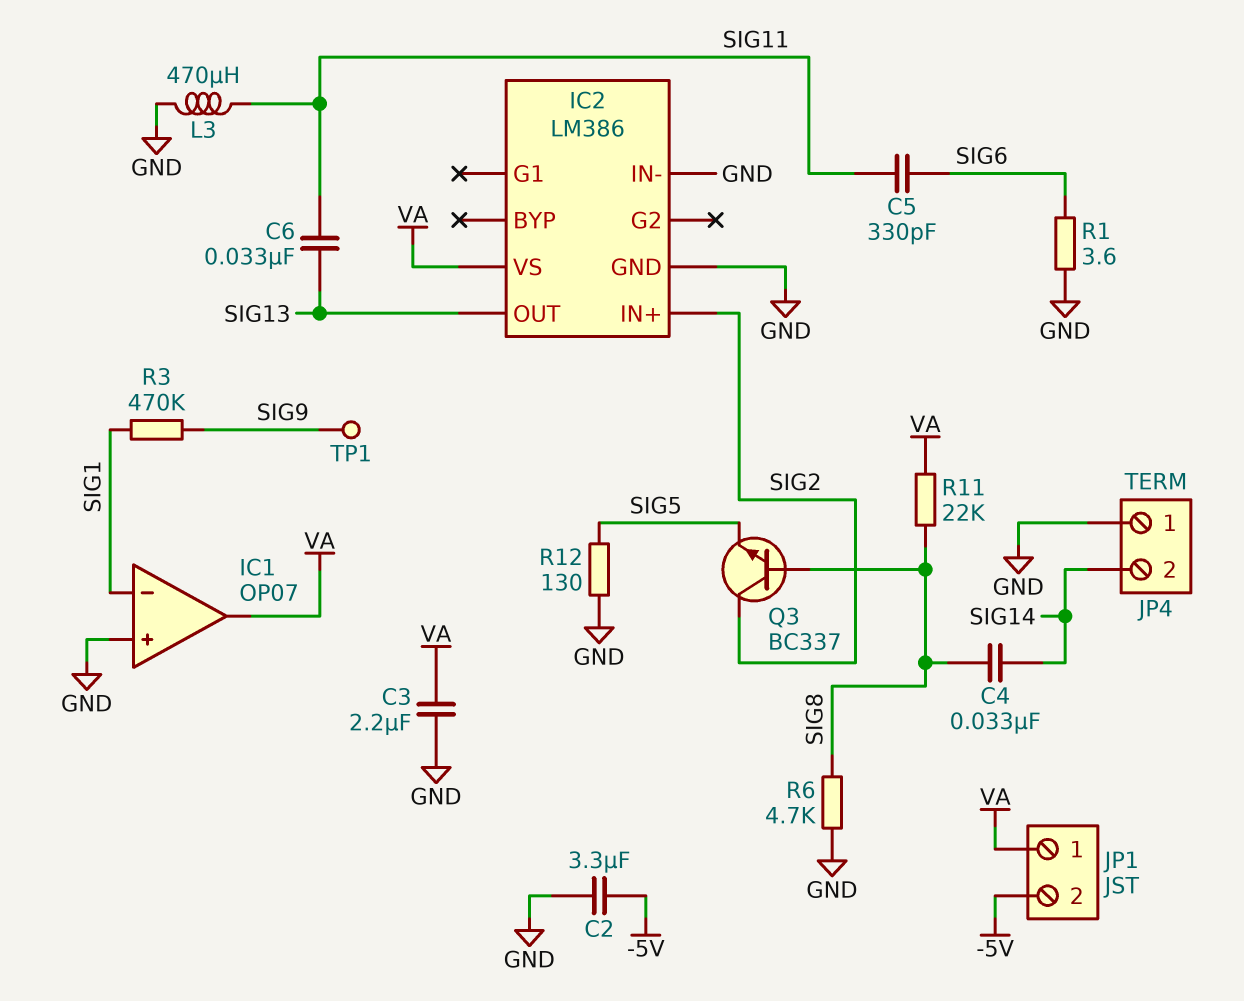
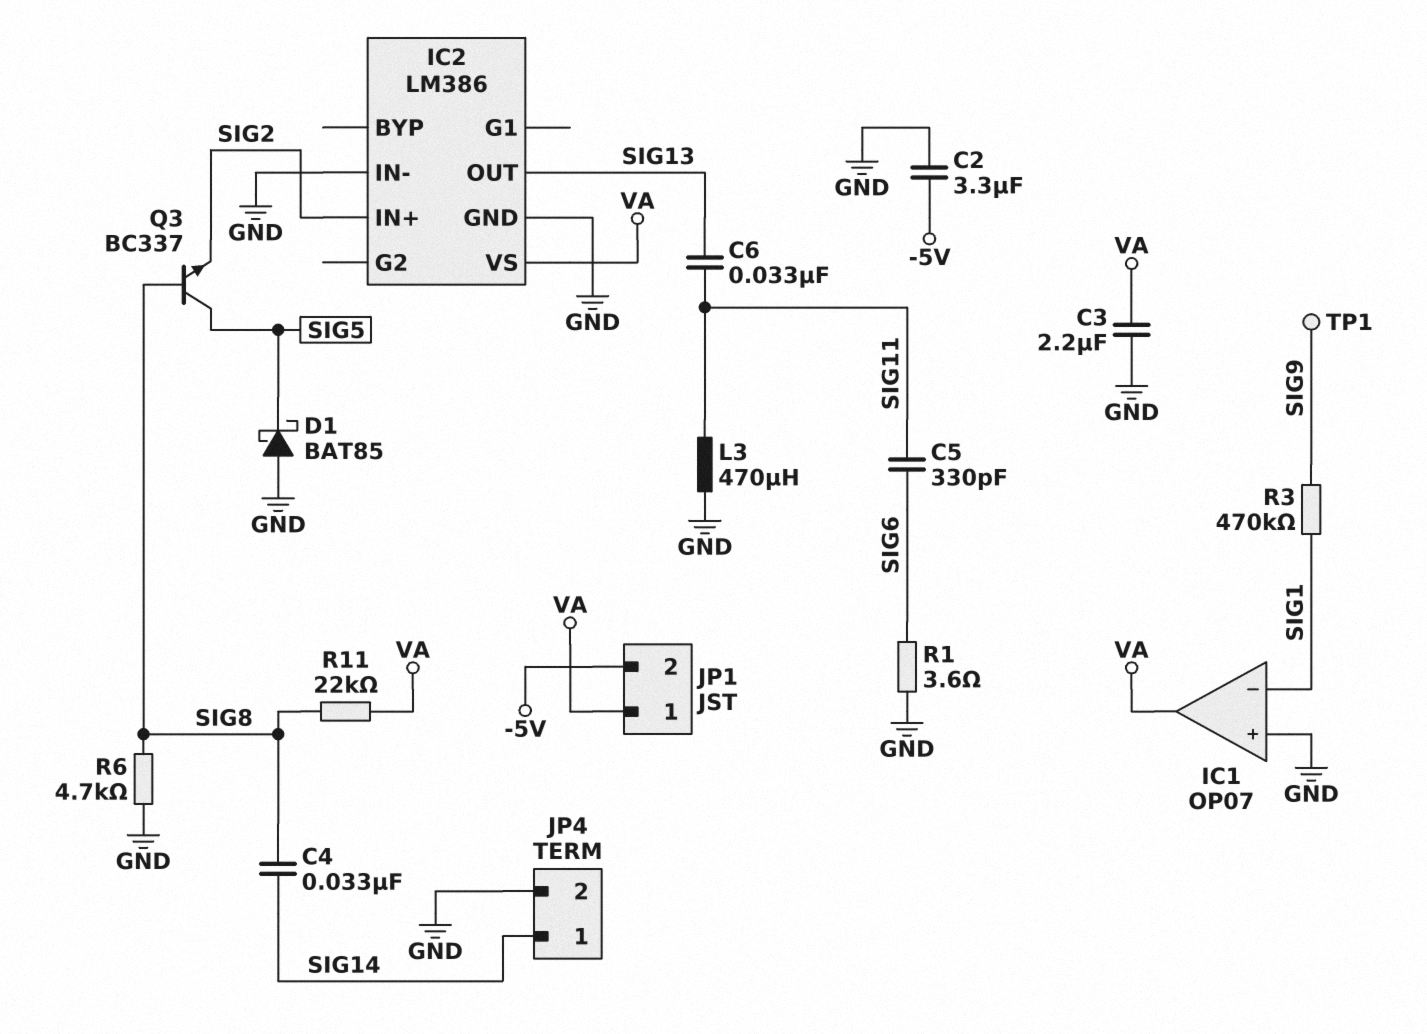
D1: none -> schottky BAT85 (A GND, K SIG5)
JP4 pin 1: GND -> SIG14
JP4 pin 2: SIG14 -> GND
Q3: NPN BC337 (B SIG8, C SIG2, E SIG5) -> NPN BC337 (B SIG8, C SIG5, E SIG2)
R12: 130 (GND, SIG5) -> none

